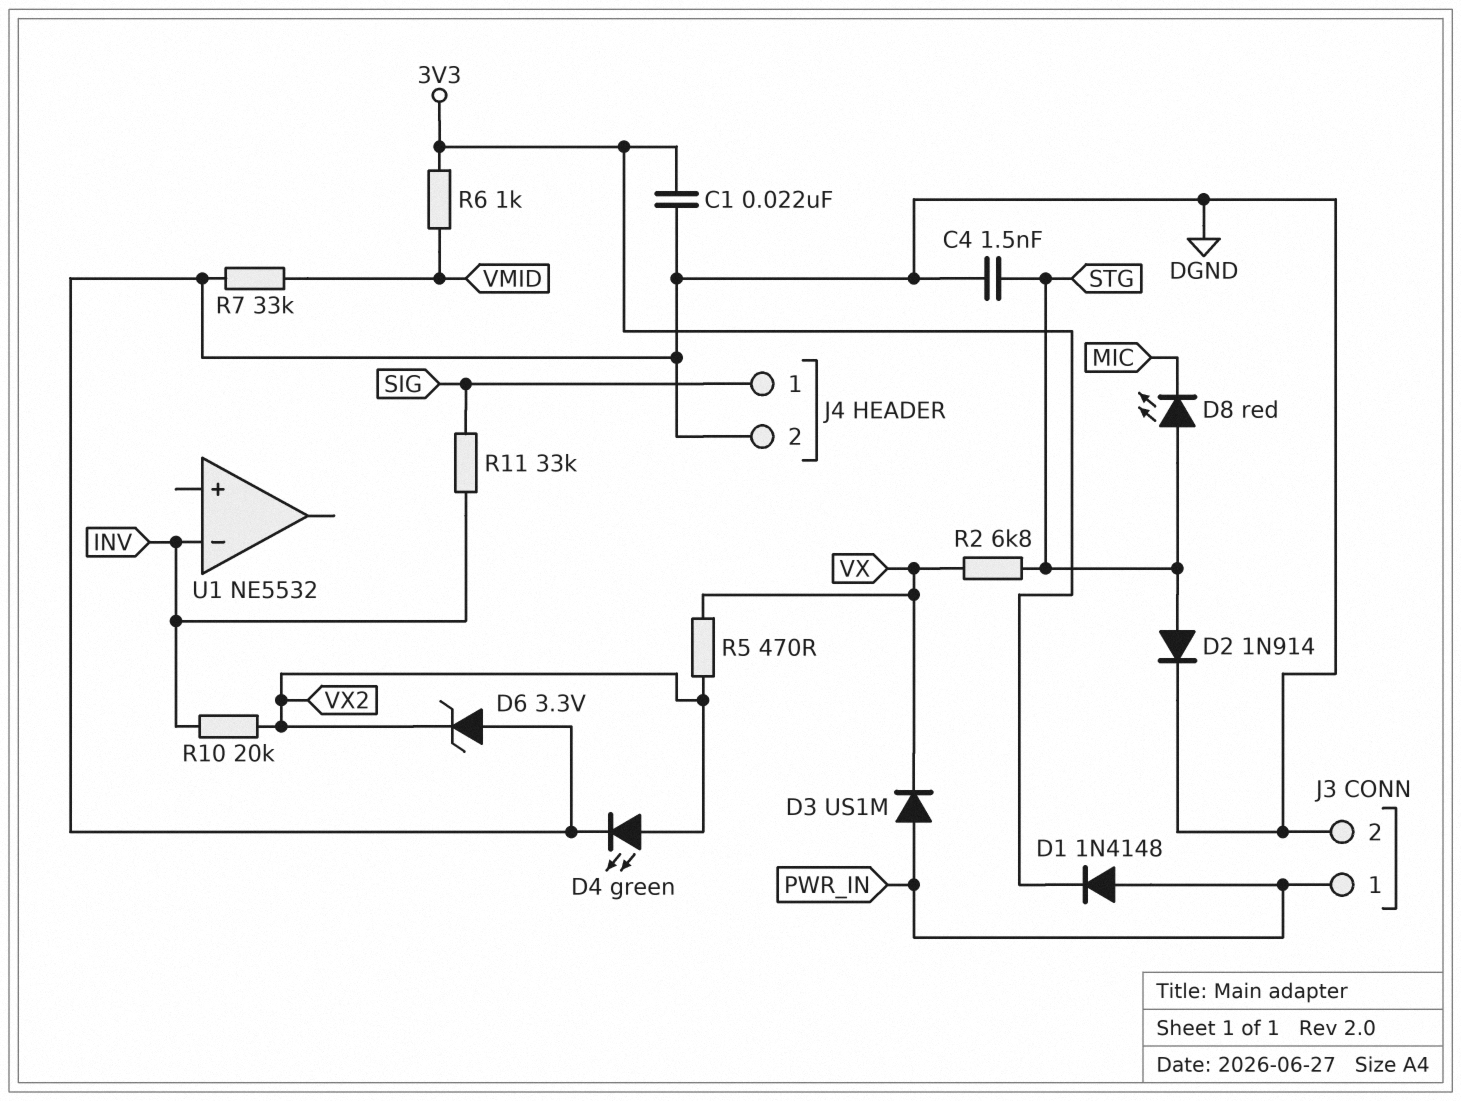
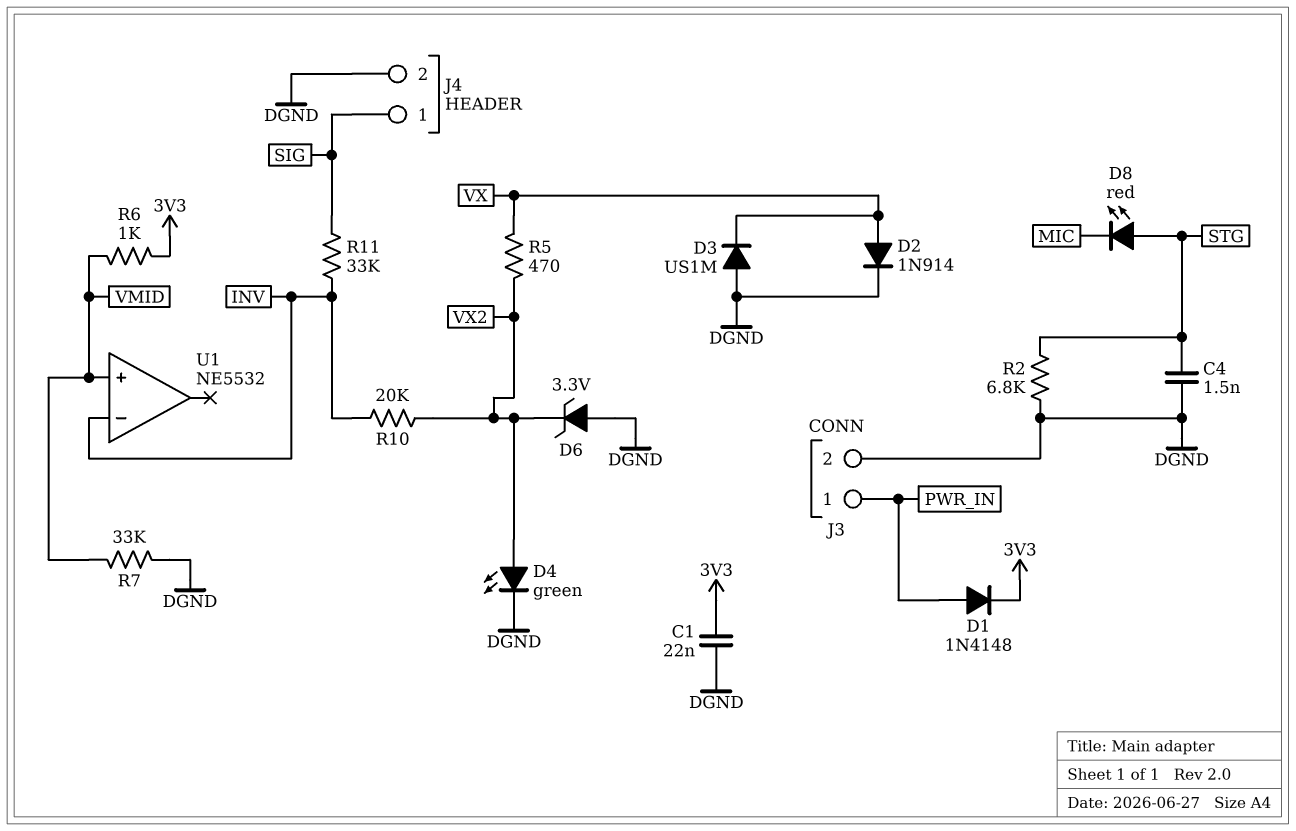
D2: diode 1N914 (A STG, K DGND) -> diode 1N914 (A VX, K DGND)
D3: diode US1M (A PWR_IN, K VX) -> diode US1M (A DGND, K VX)
R2: 6.8k (STG, VX) -> 6.8k (DGND, STG)
U1 pin in+: none -> VMID

